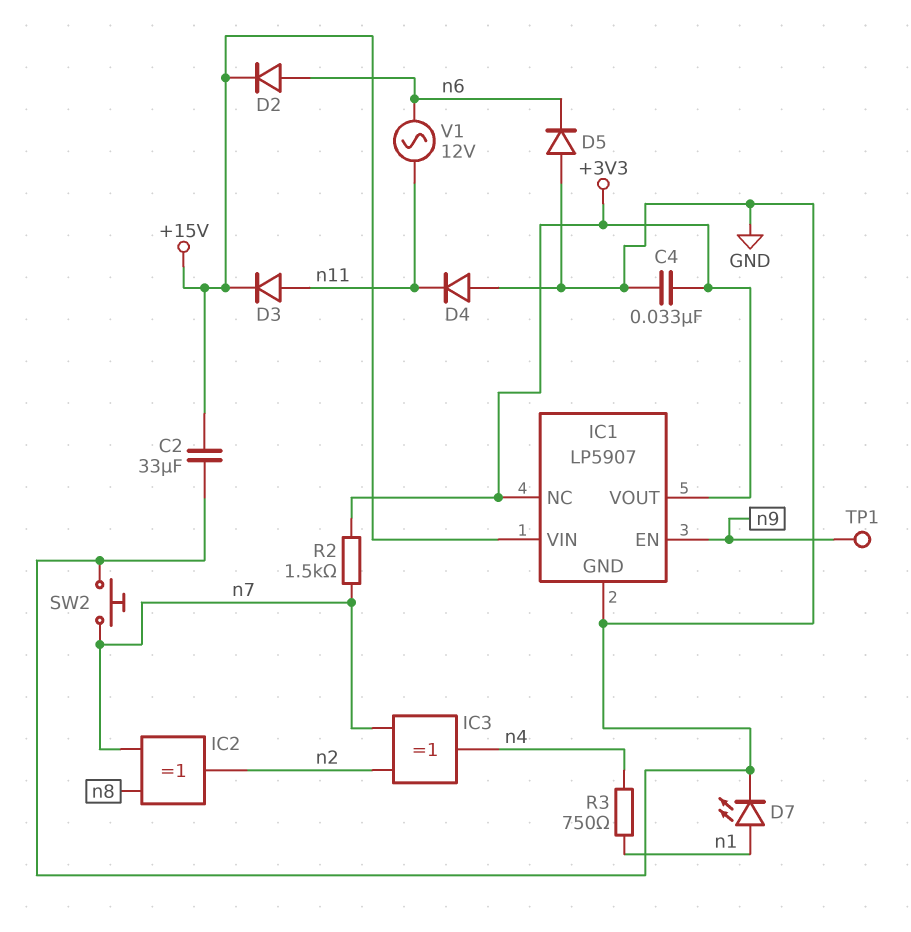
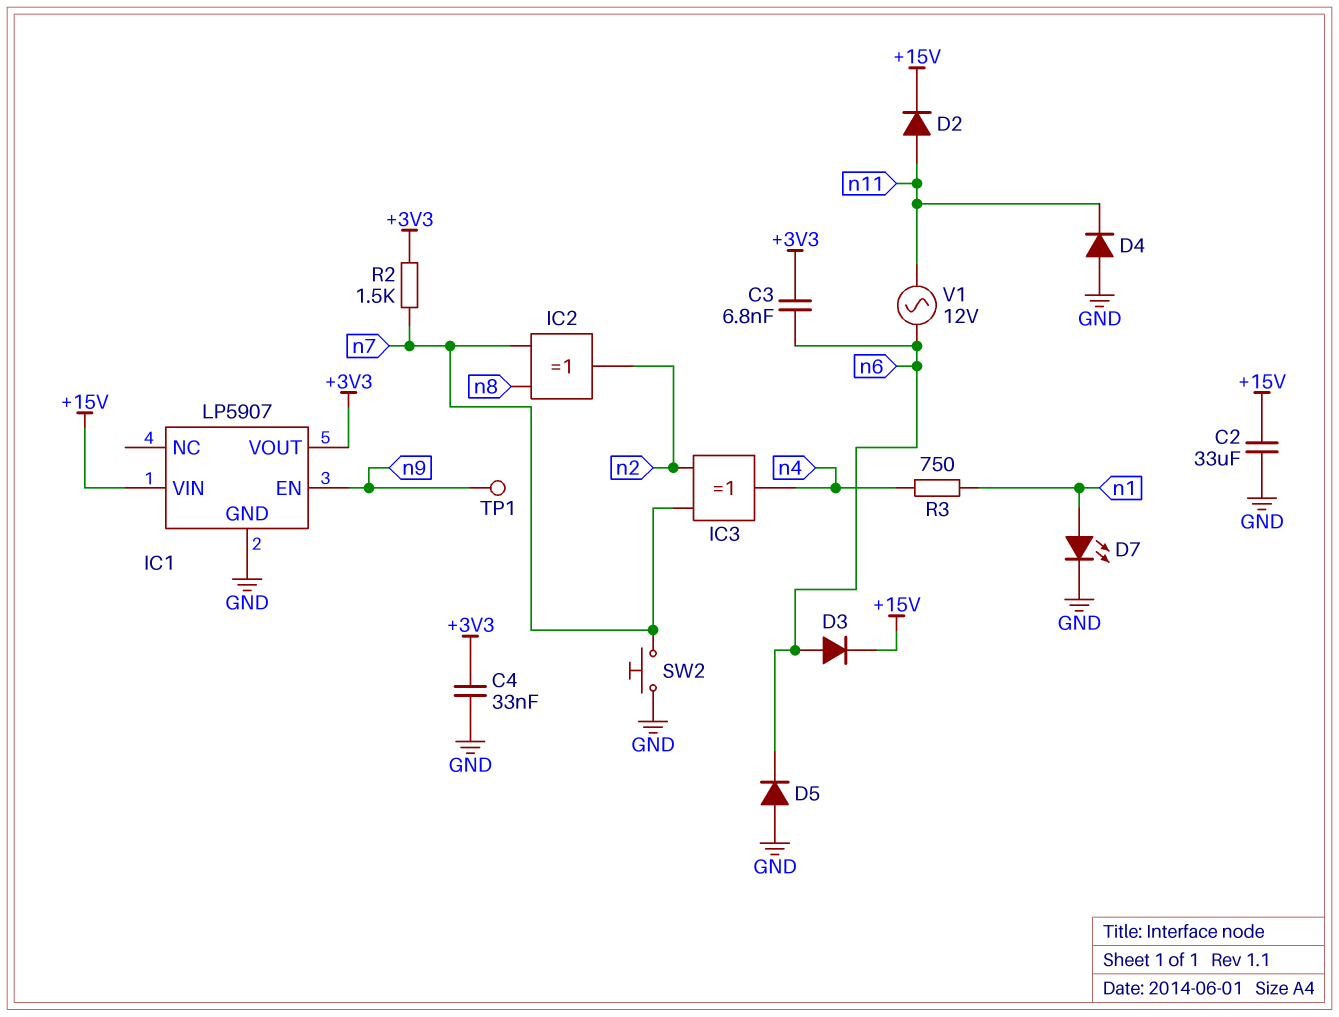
C3: none -> 6.8nF (+3V3, n6)
D2: diode (A n6, K +15V) -> diode (A n11, K +15V)
D3: diode (A n11, K +15V) -> diode (A n6, K +15V)
IC1 pin NC: +3V3 -> none

